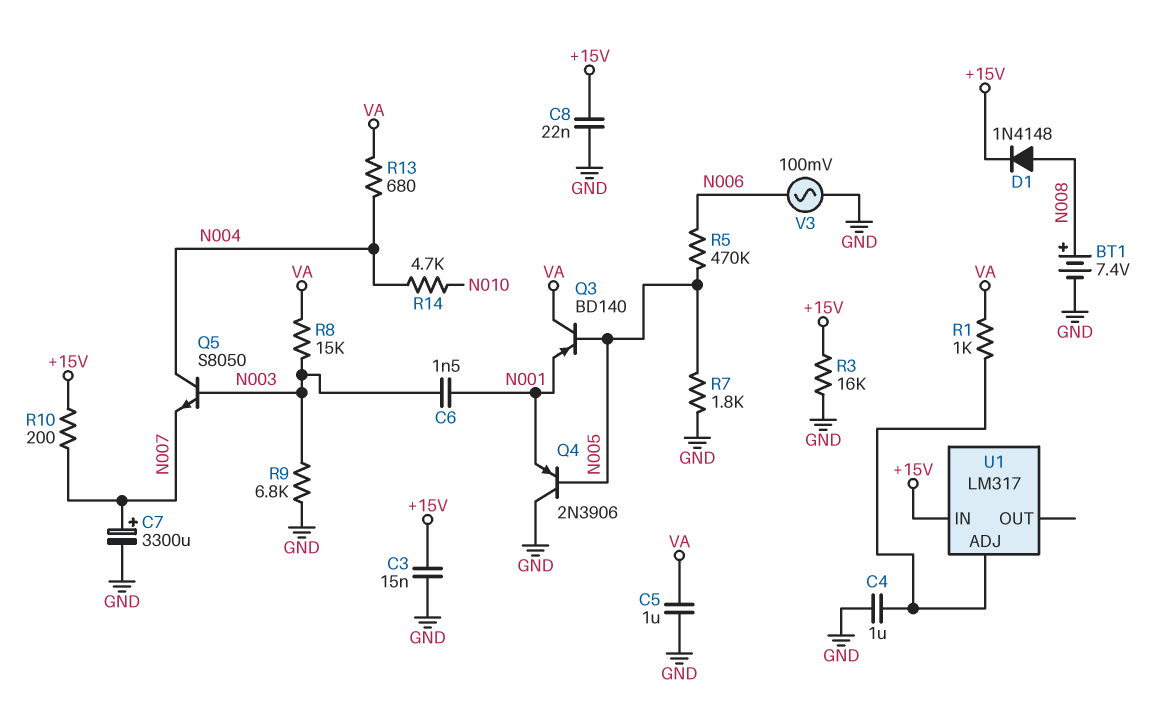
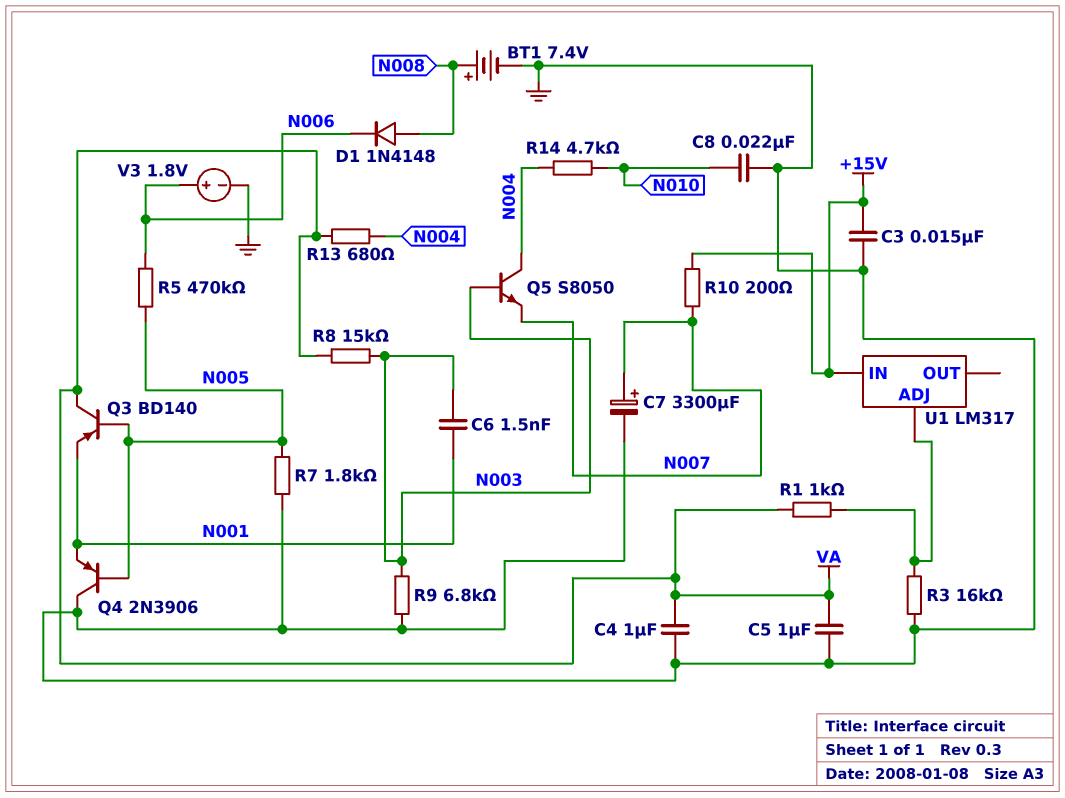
C4: 1uF (GND, U1/ADJ) -> 1uF (GND, VA)
C8: 22nF (+15V, GND) -> 22nF (GND, N010)
D1: diode 1N4148 (A N008, K +15V) -> diode 1N4148 (A N008, K N006)
R3: 16k (+15V, GND) -> 16k (GND, U1/ADJ)
V3: AC 100mV (GND, N006) -> 1.8V (plus N006, minus GND)

